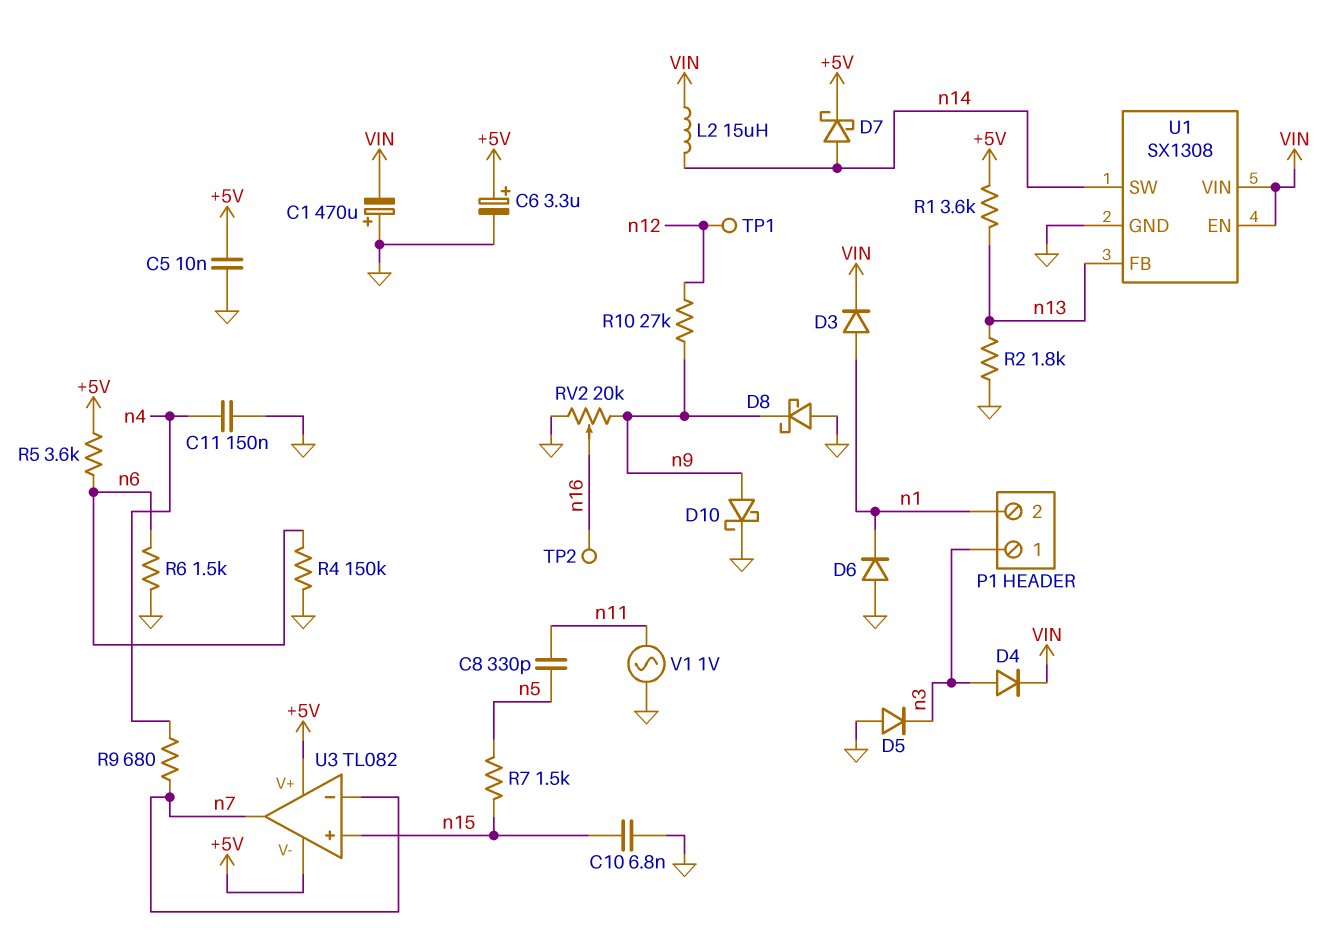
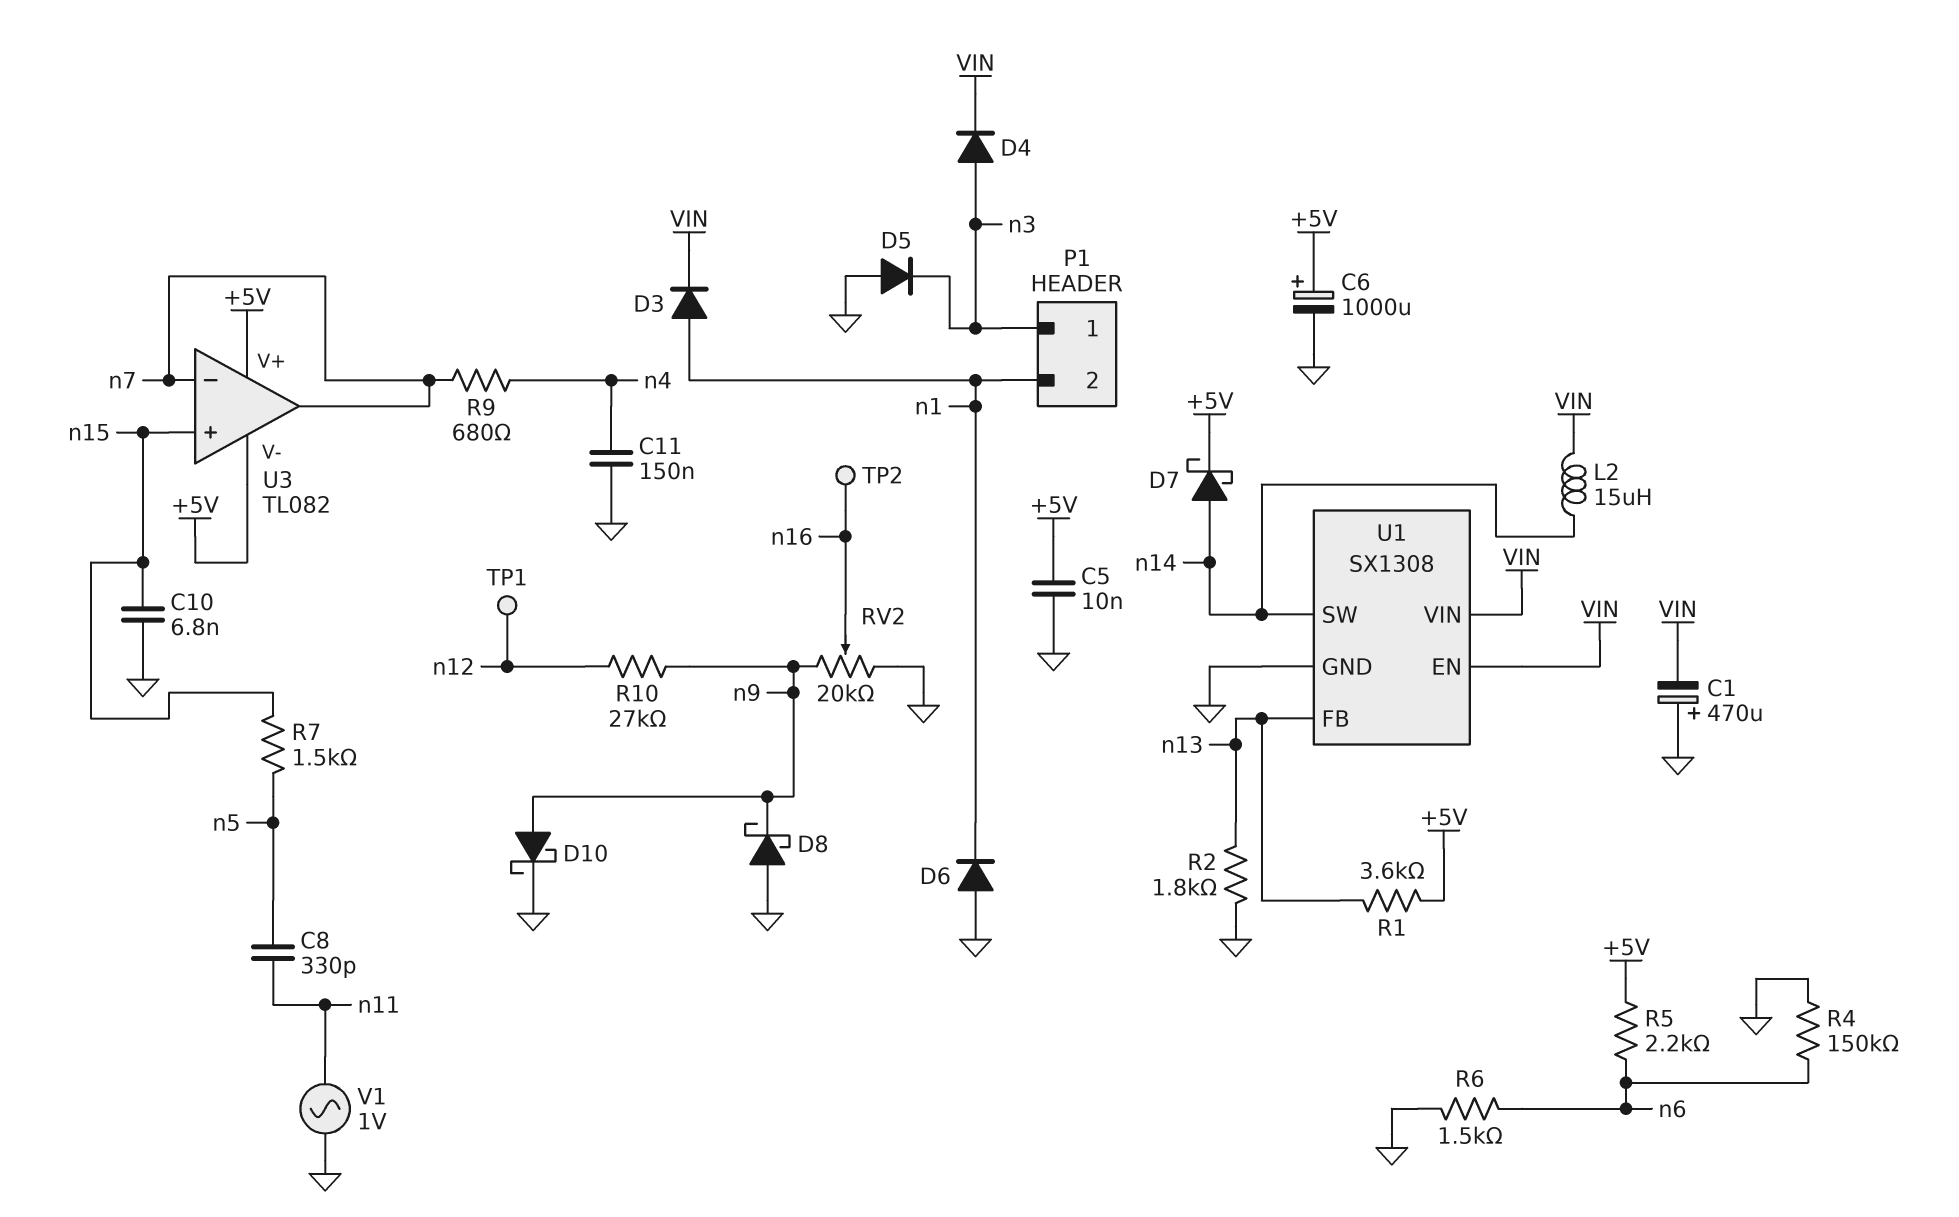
C6: 3.3uF (plus +5V, minus GND) -> 1000uF (plus +5V, minus GND)
R5: 3.6k (+5V, n6) -> 2.2k (+5V, n6)

